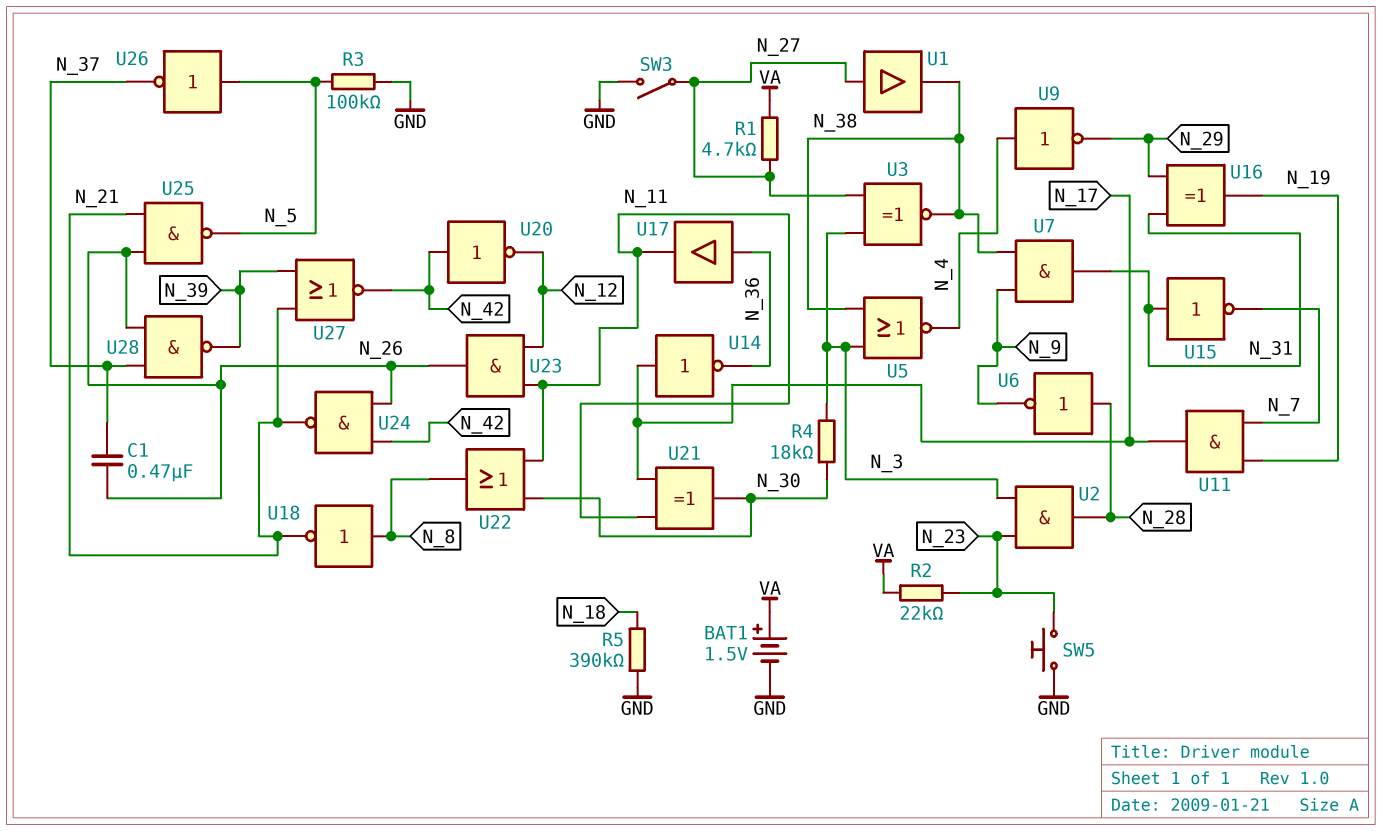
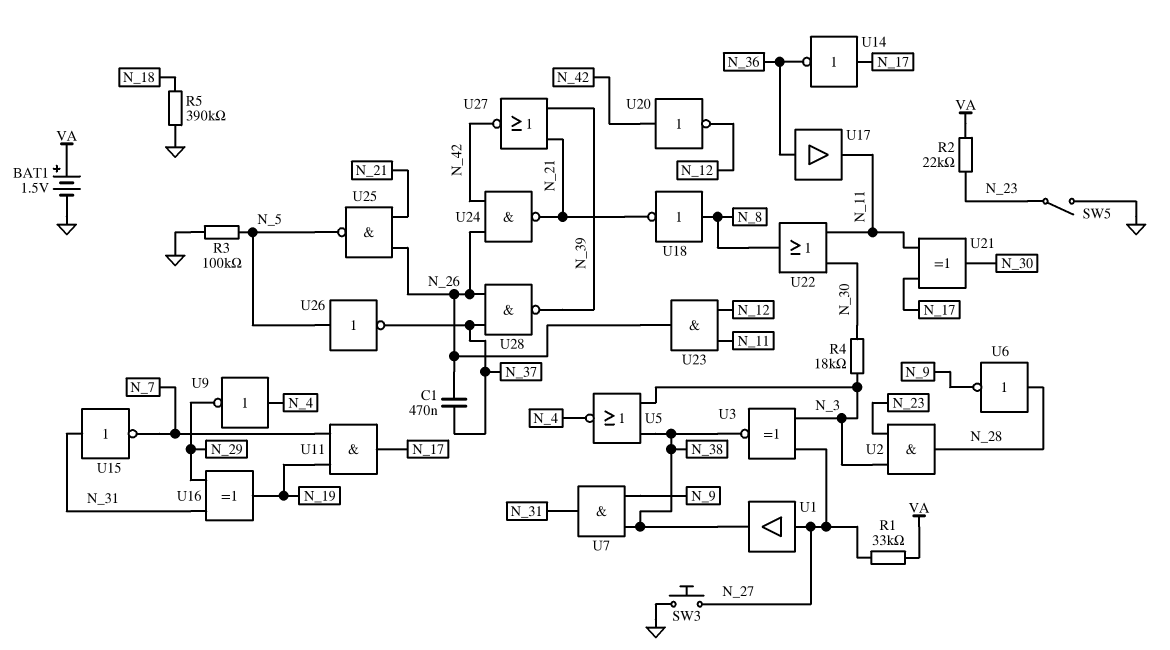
R1: 4.7k (N_27, VA) -> 33k (N_27, VA)
SW3: switch (GND, N_27) -> button (GND, N_27)
SW5: button (GND, N_23) -> switch (GND, N_23)

